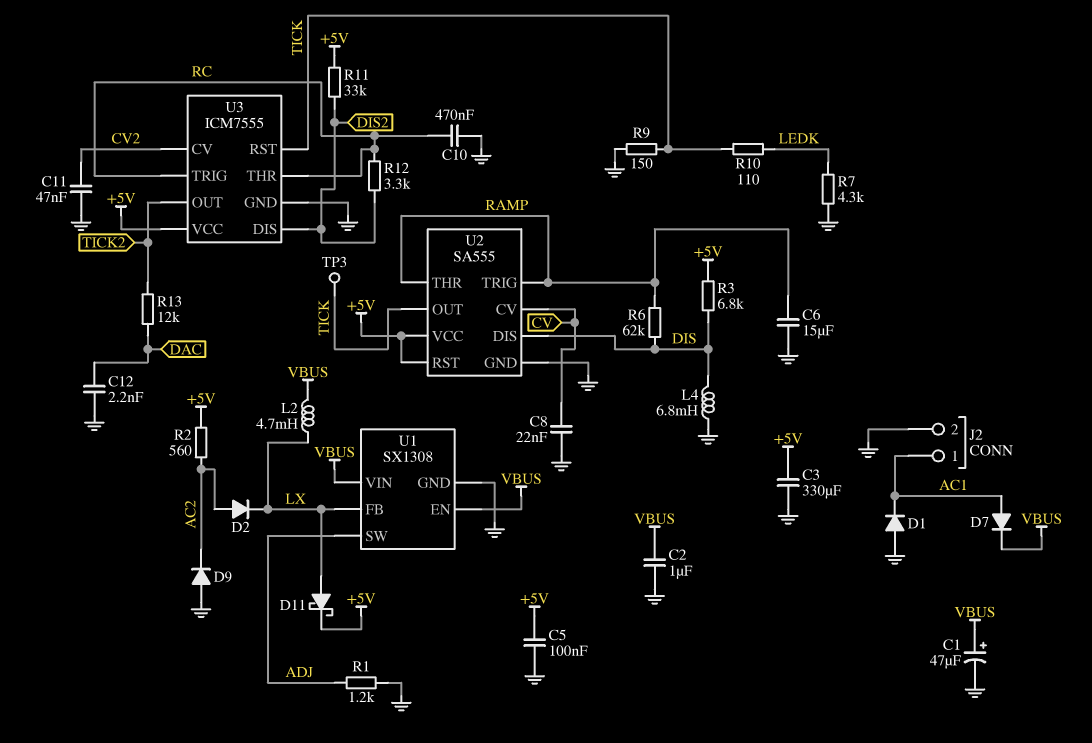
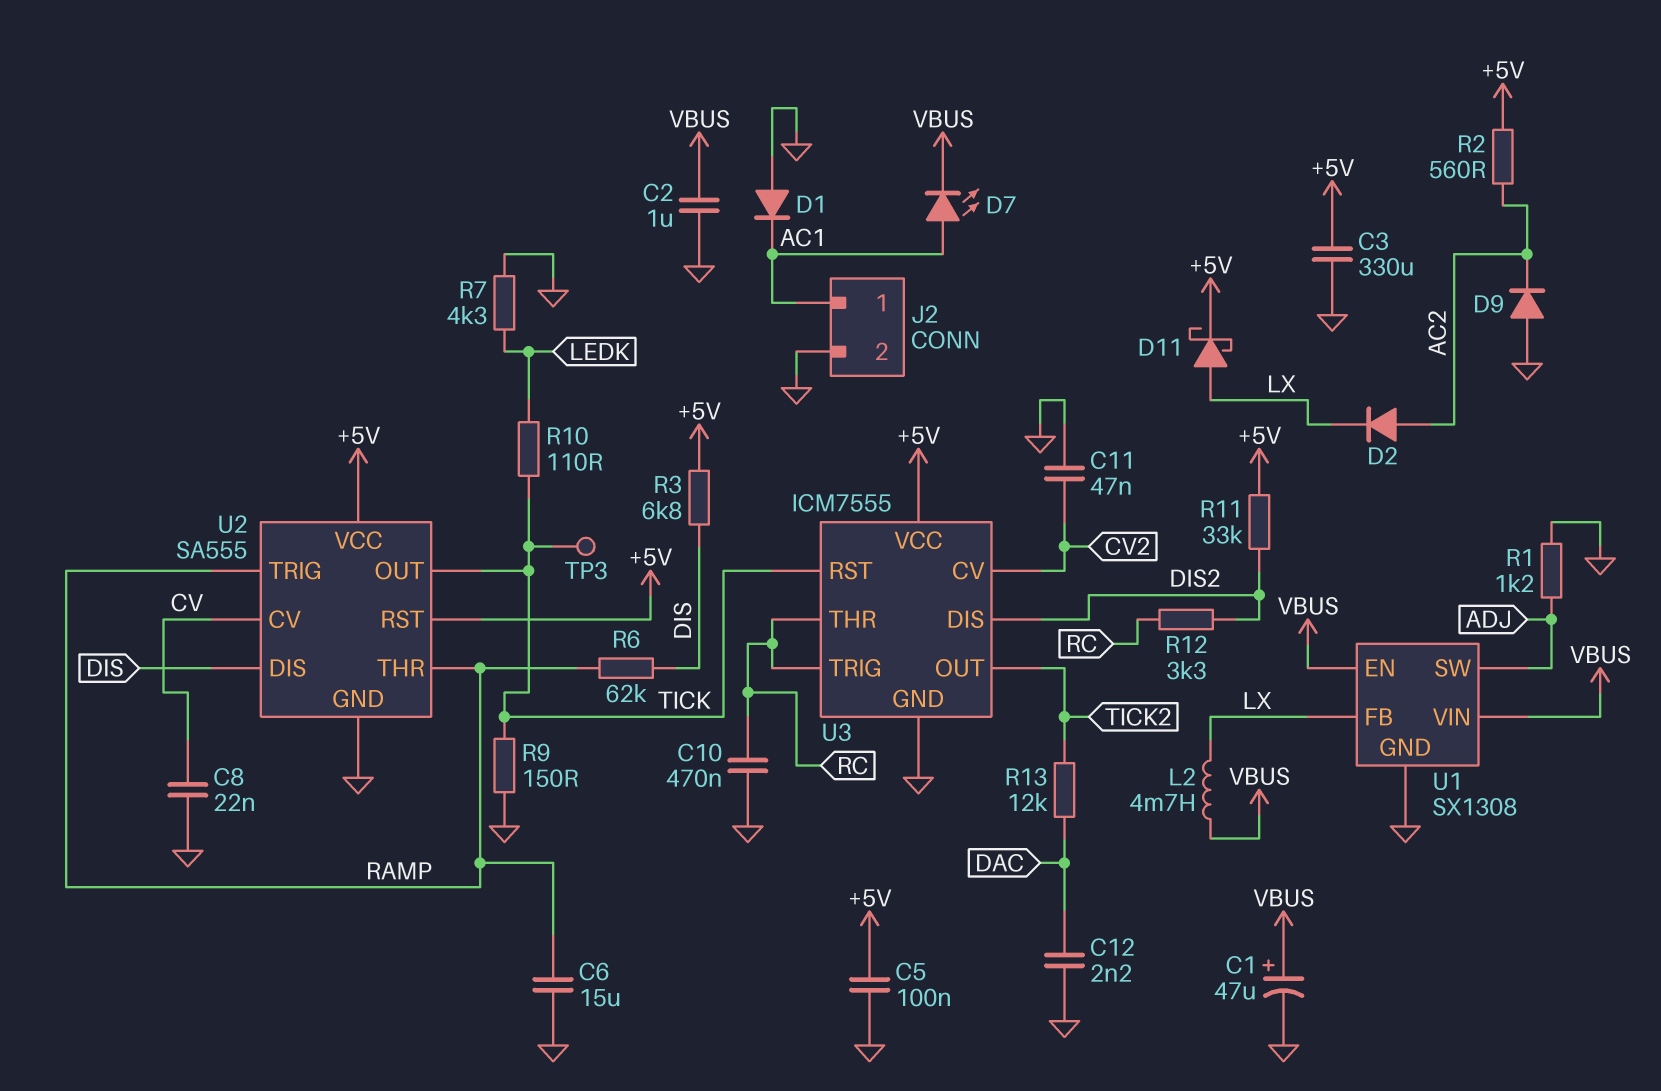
D7: diode (A AC1, K VBUS) -> LED (A AC1, K VBUS)
L4: 6.8mH (DIS, GND) -> none

